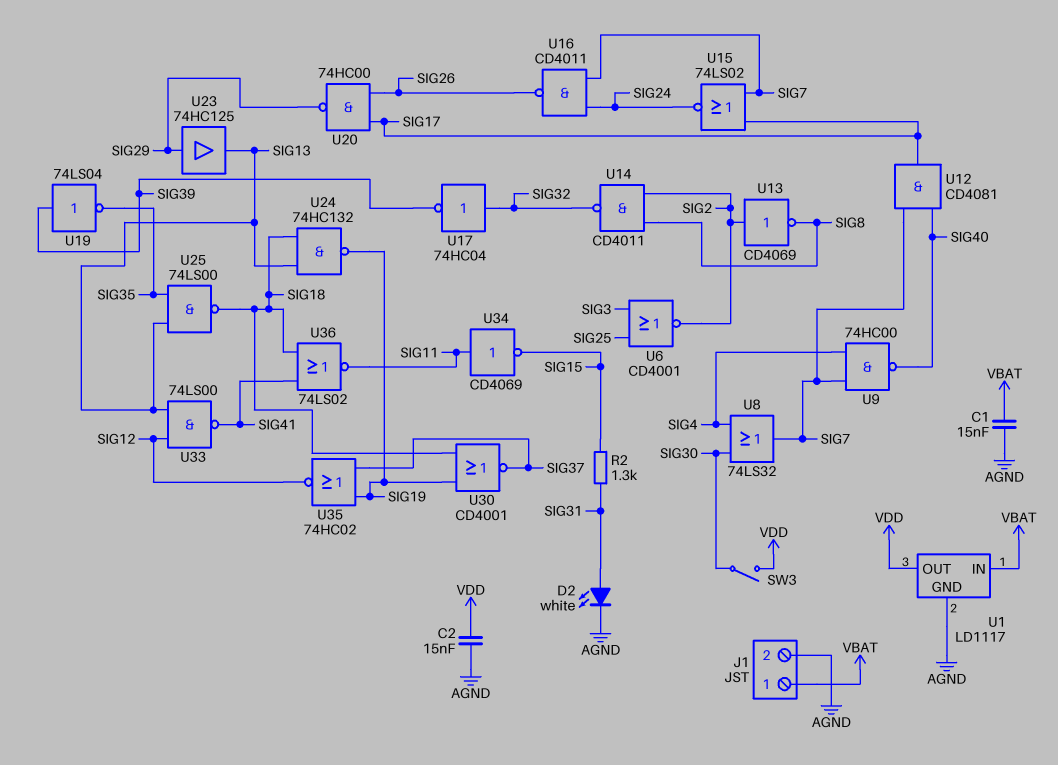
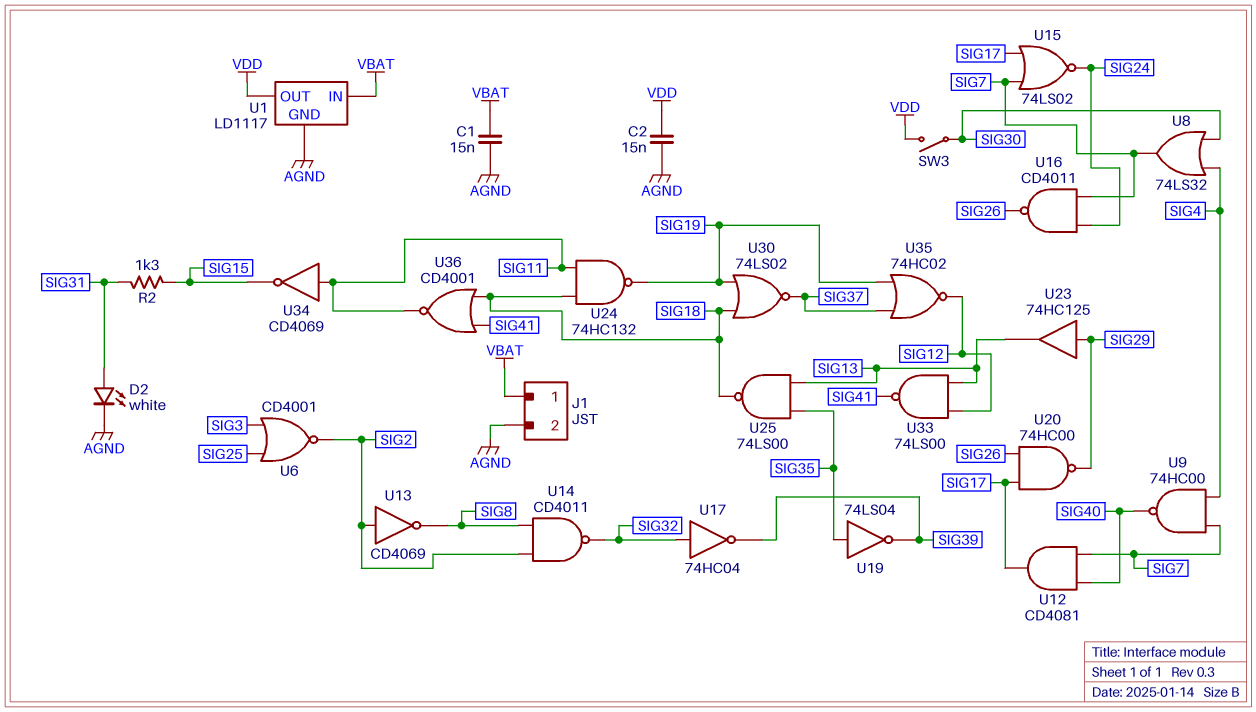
U19: NOT 74LS04 (in SIG39, out SIG35) -> NOT 74LS04 (in SIG35, out SIG39)
U24: NAND 74HC132 (in SIG13, in SIG18, out SIG19) -> NAND 74HC132 (in SIG11, in SIG18, out SIG19)
U30: NOR CD4001 (in SIG18, in SIG19, out SIG37) -> NOR 74LS02 (in SIG18, in SIG19, out SIG37)
U36: NOR 74LS02 (in SIG18, in SIG41, out SIG11) -> NOR CD4001 (in SIG18, in SIG41, out SIG11)

